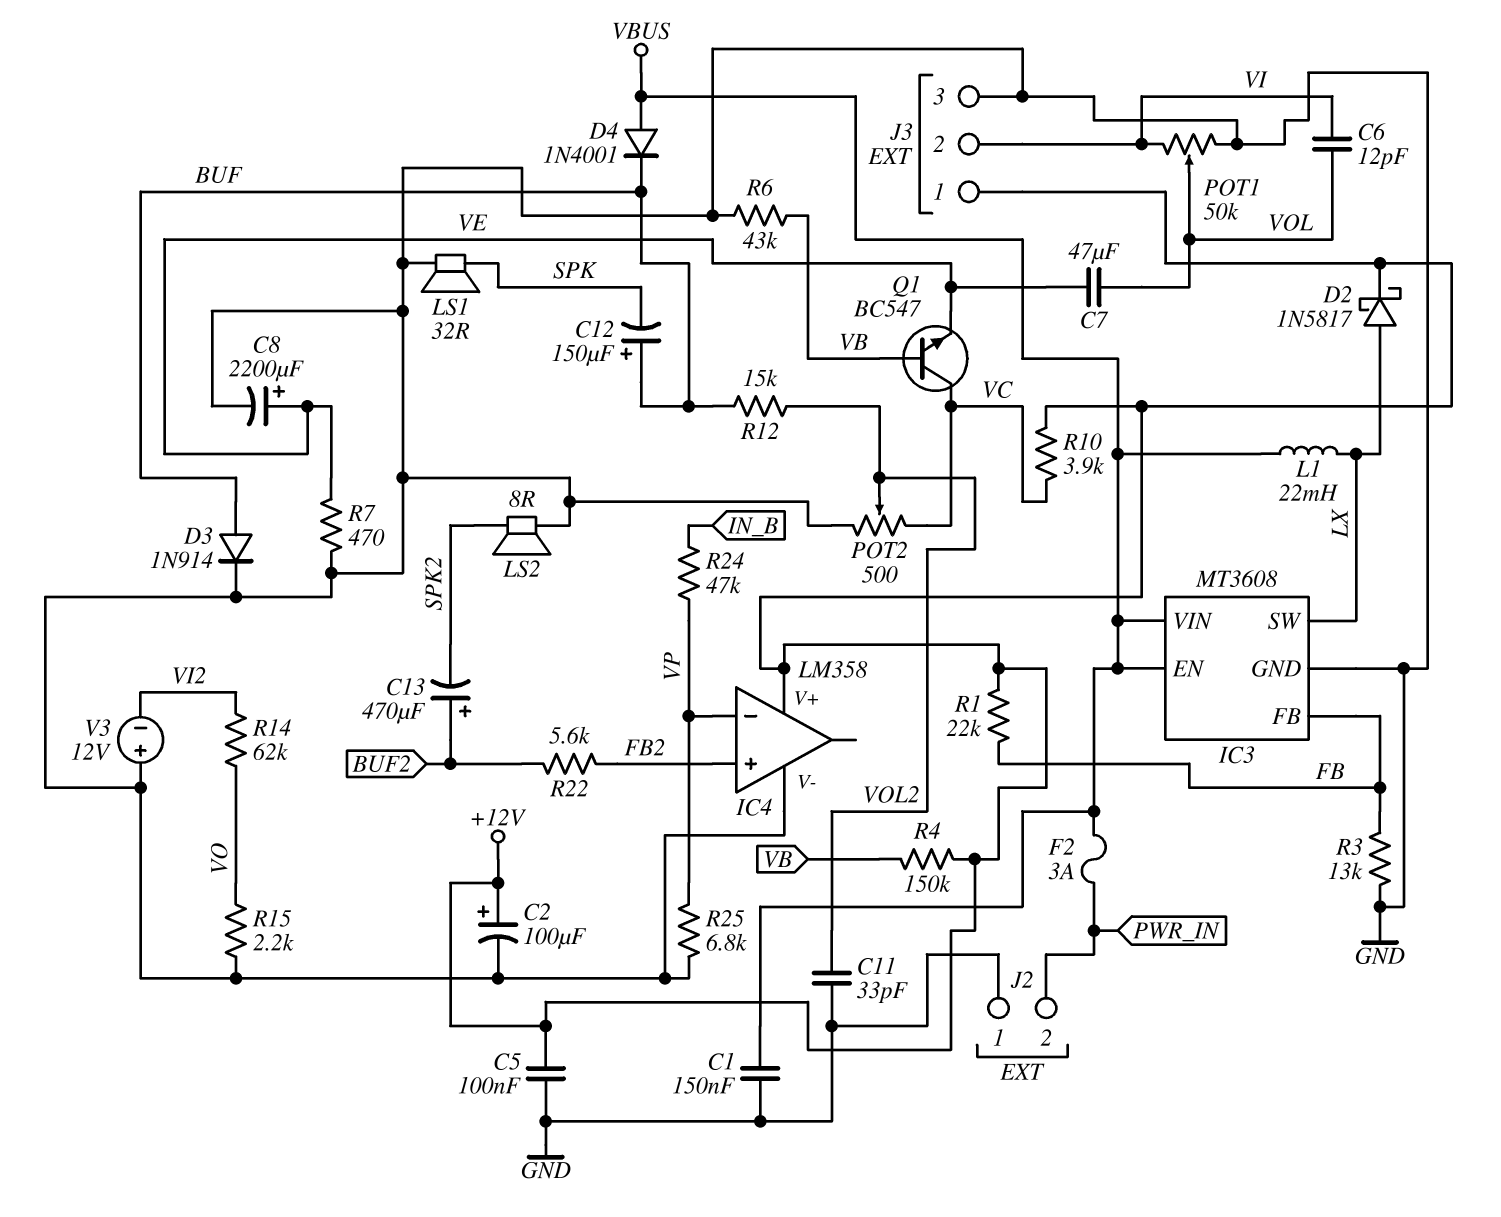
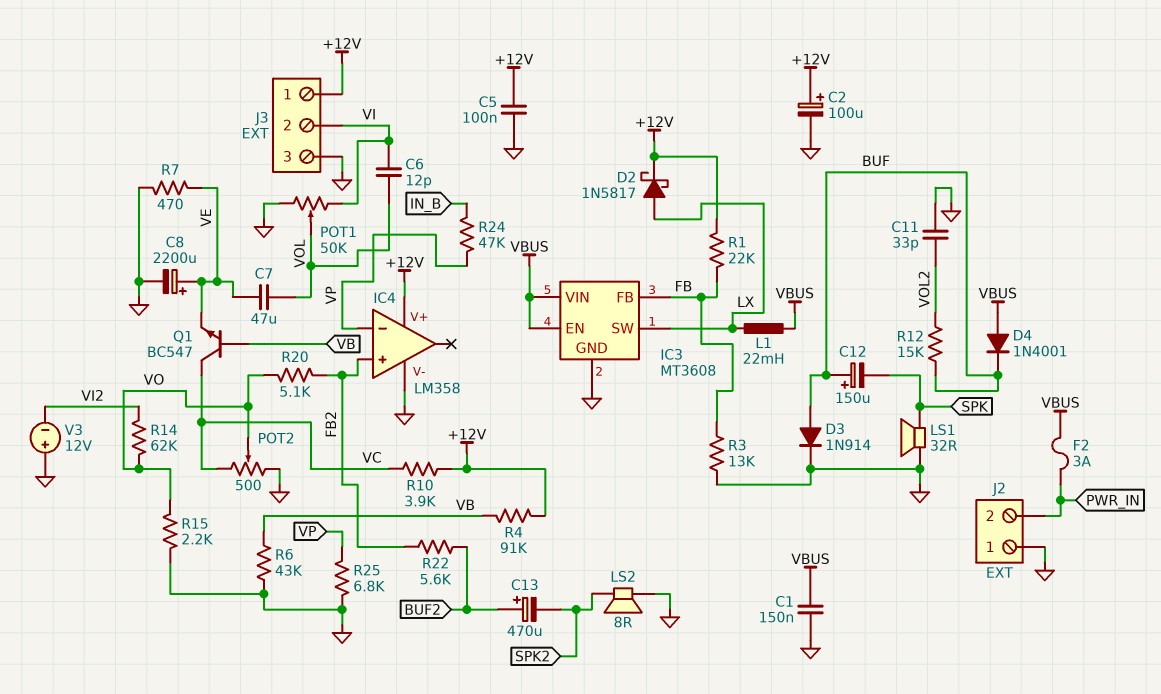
POT2: 500 (GND, VC, wiper VOL2) -> 500 (GND, VC, wiper VO)
R4: 150k (+12V, VB) -> 91k (+12V, VB)
R20: none -> 5.1k (FB2, VO)

